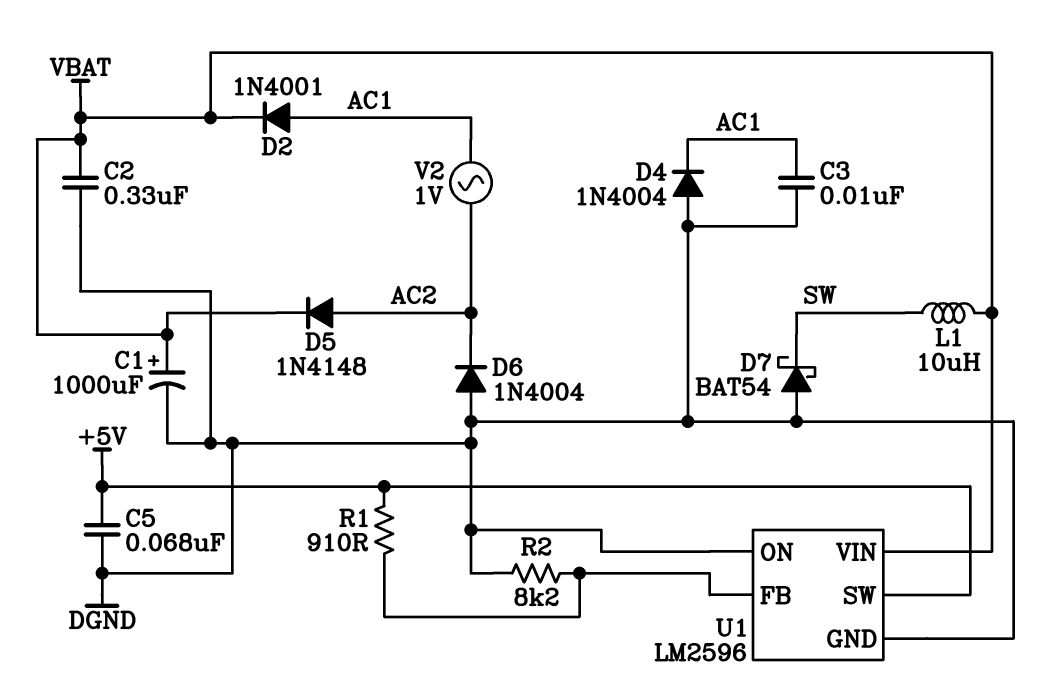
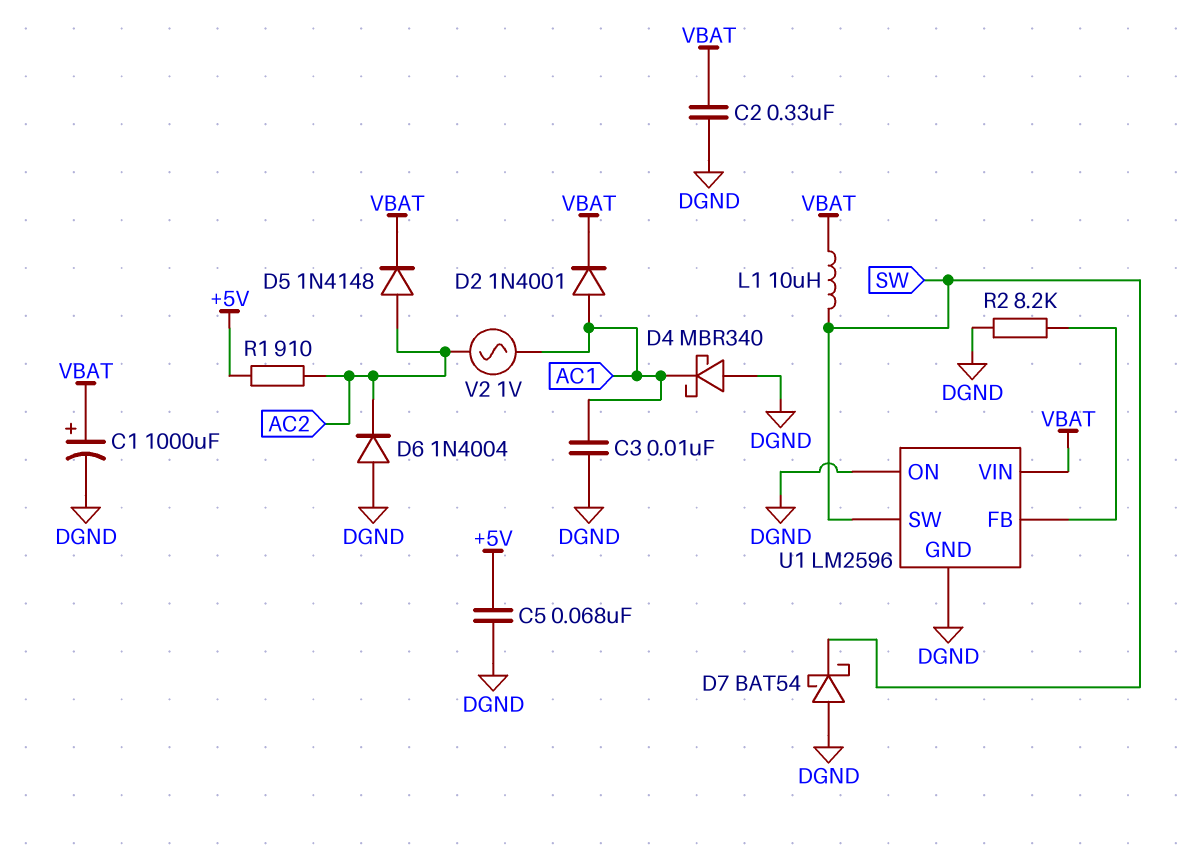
D4: diode 1N4004 (A DGND, K AC1) -> schottky MBR340 (A DGND, K AC1)
R1: 910 (+5V, U1/FB) -> 910 (+5V, AC2)
U1 pin SW: +5V -> SW

